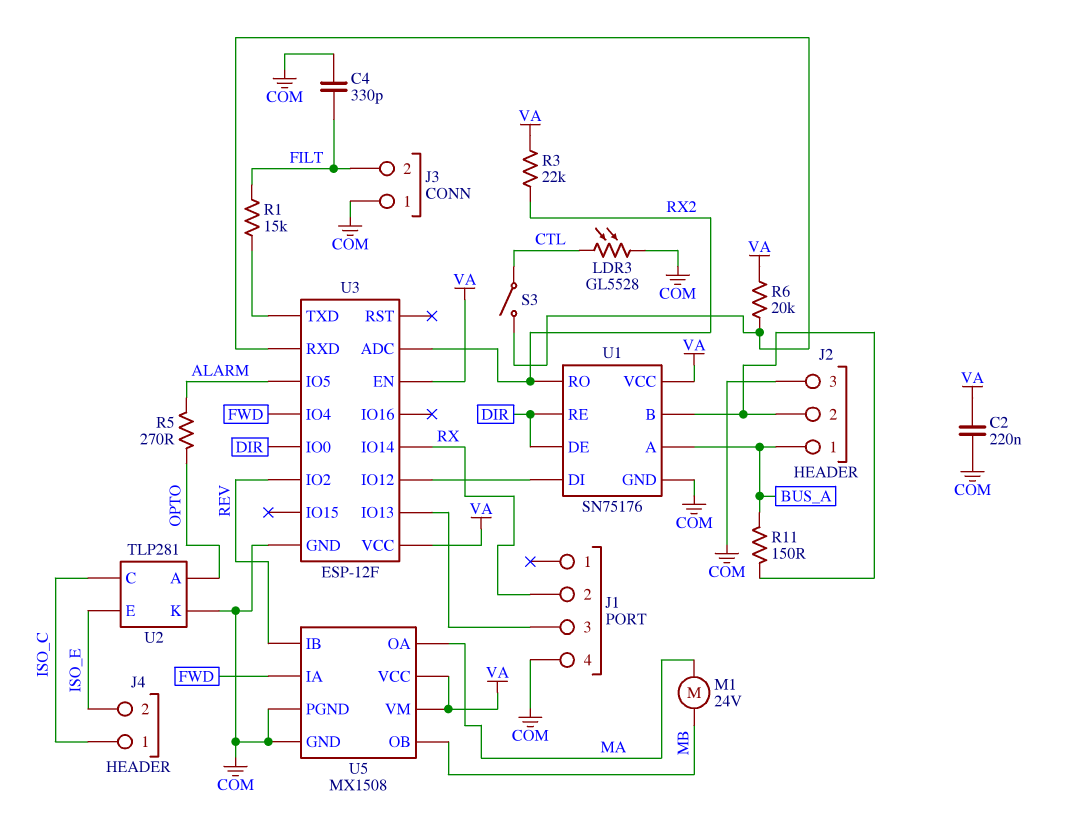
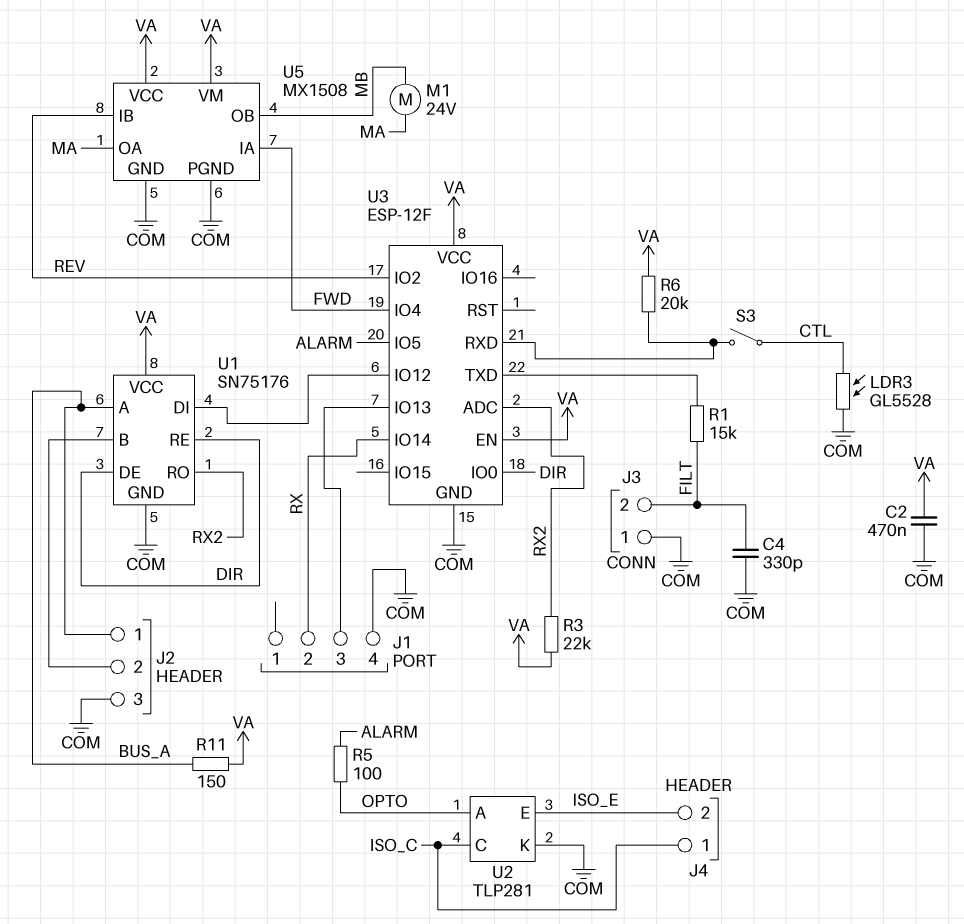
C2: 220nF (COM, VA) -> 470nF (COM, VA)
R5: 270 (ALARM, OPTO) -> 100 (ALARM, OPTO)
R11: 150 (BUS_A, J2/2) -> 150 (BUS_A, VA)

